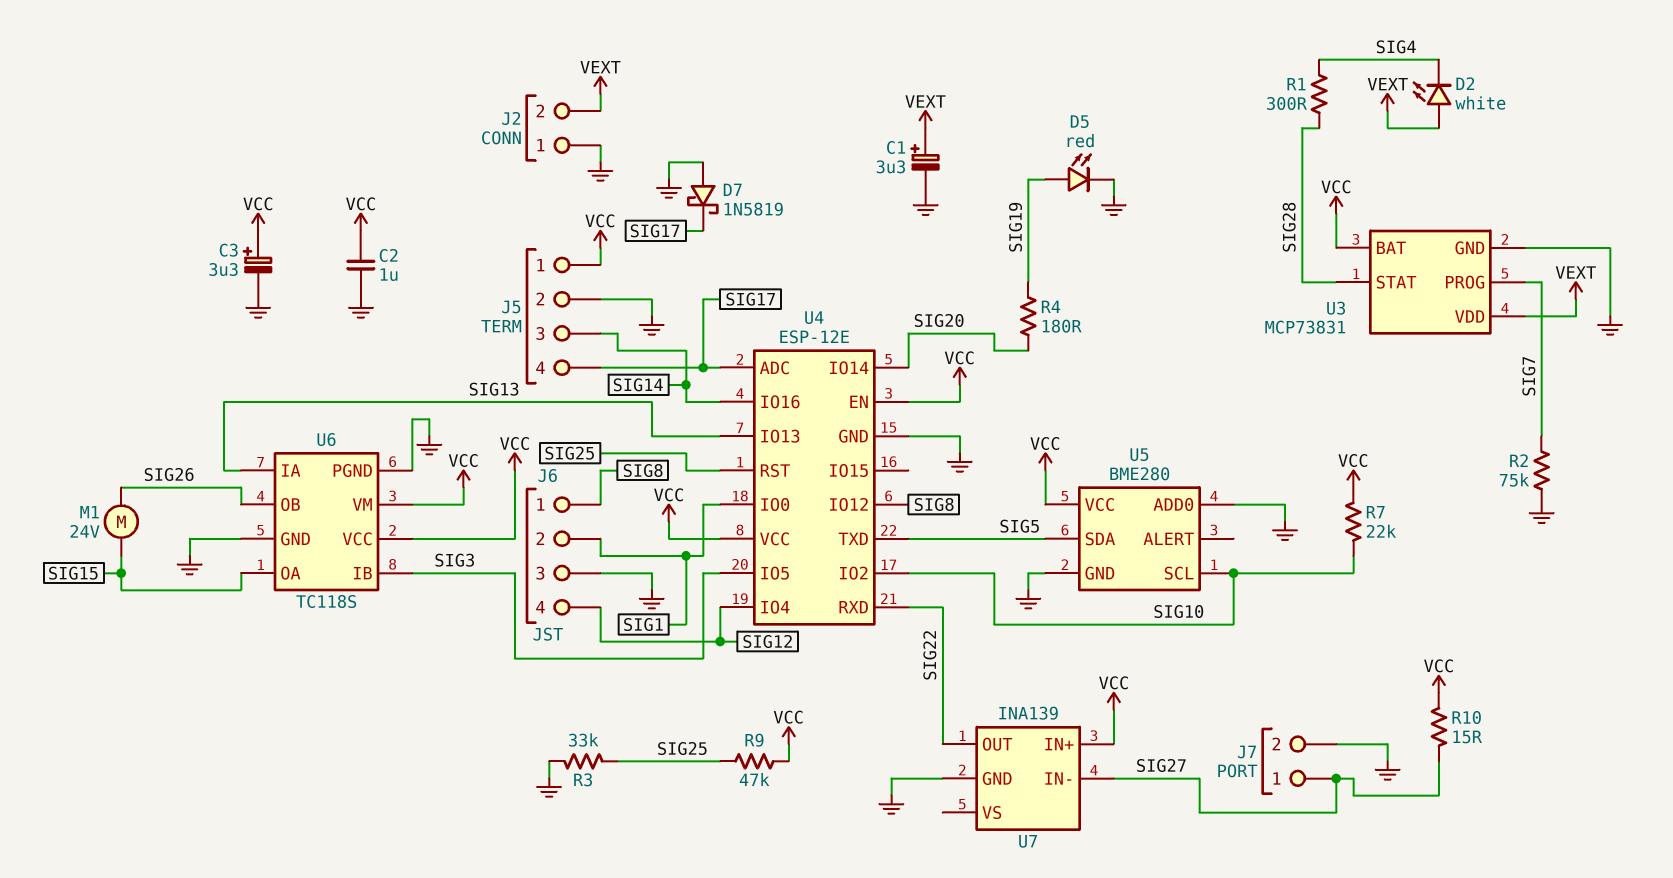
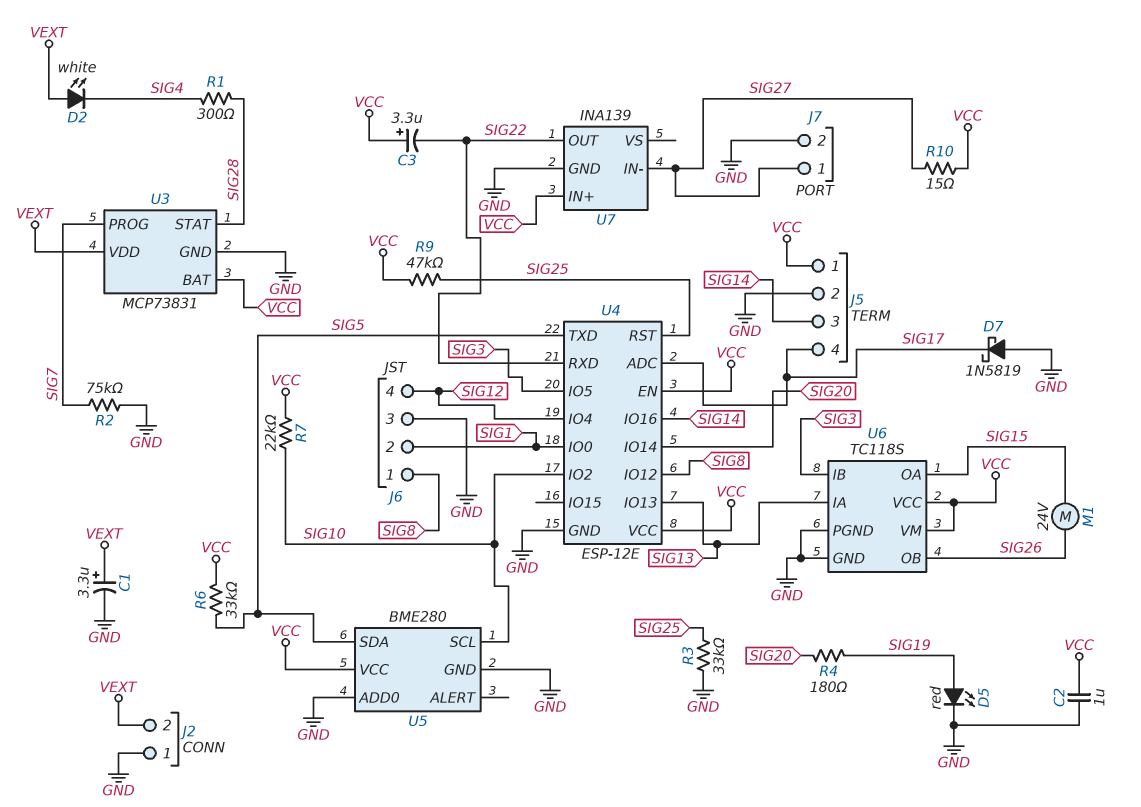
C3: 3.3uF (plus VCC, minus GND) -> 3.3uF (plus VCC, minus SIG22)
R6: none -> 33k (SIG5, VCC)

